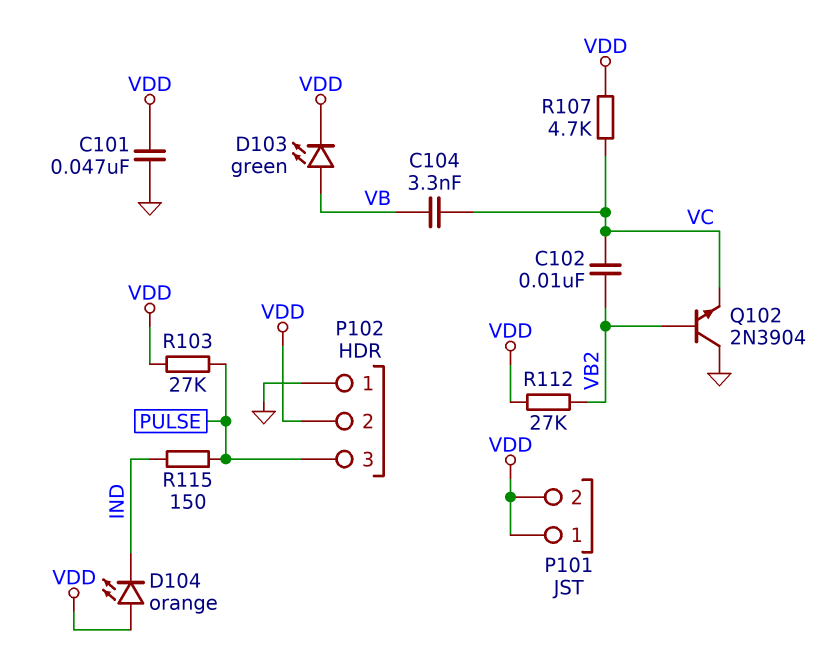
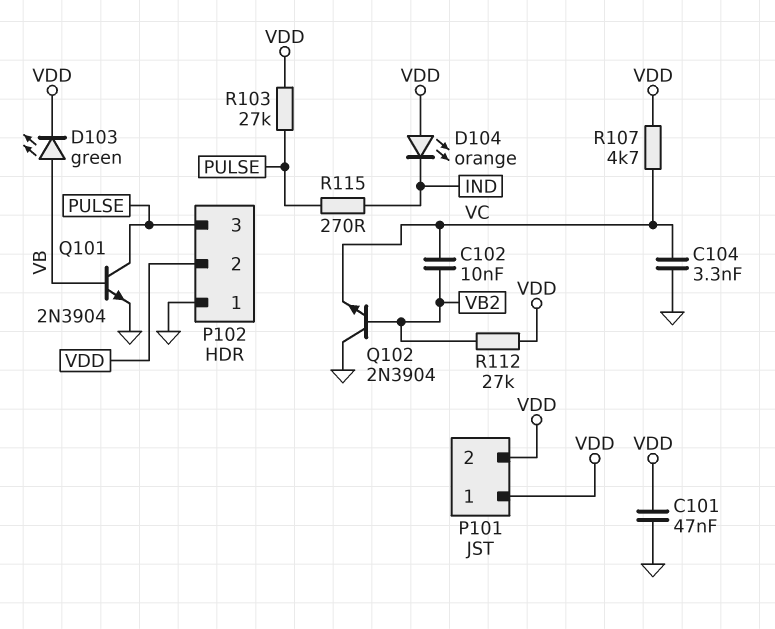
C104: 3.3nF (VB, VC) -> 3.3nF (GND, VC)
Q101: none -> NPN 2N3904 (B VB, C PULSE, E GND)
R115: 150 (IND, PULSE) -> 270 (IND, PULSE)

